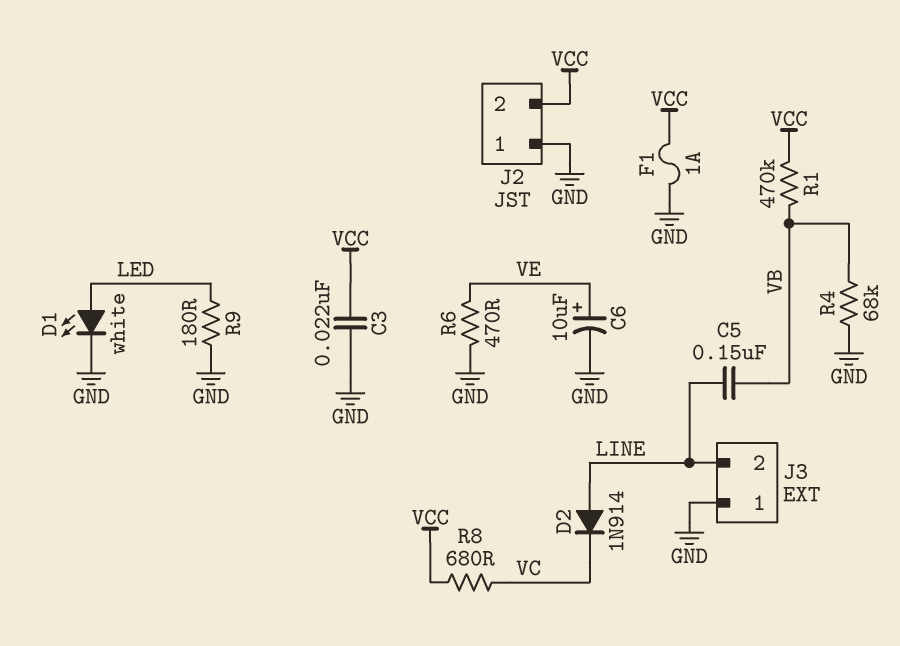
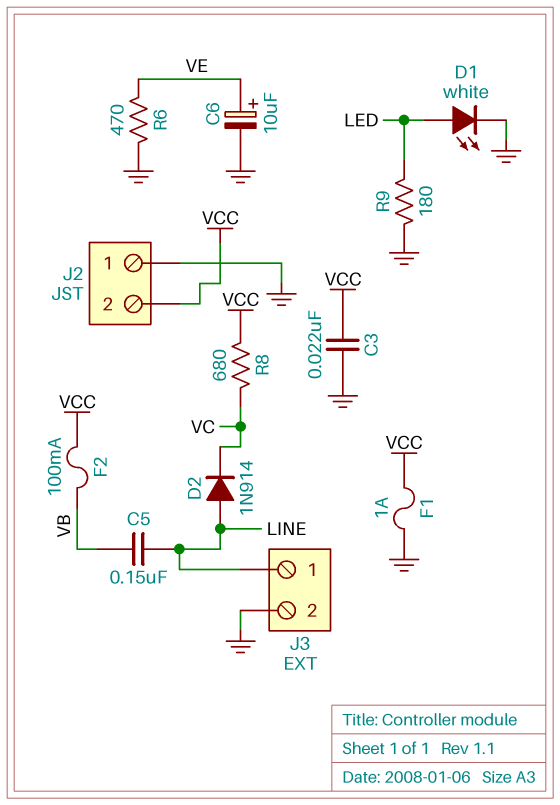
F2: none -> 100mA (VB, VCC)
J3 pin 1: GND -> LINE
J3 pin 2: LINE -> GND
R1: 470k (VB, VCC) -> none
R4: 68k (GND, VB) -> none

